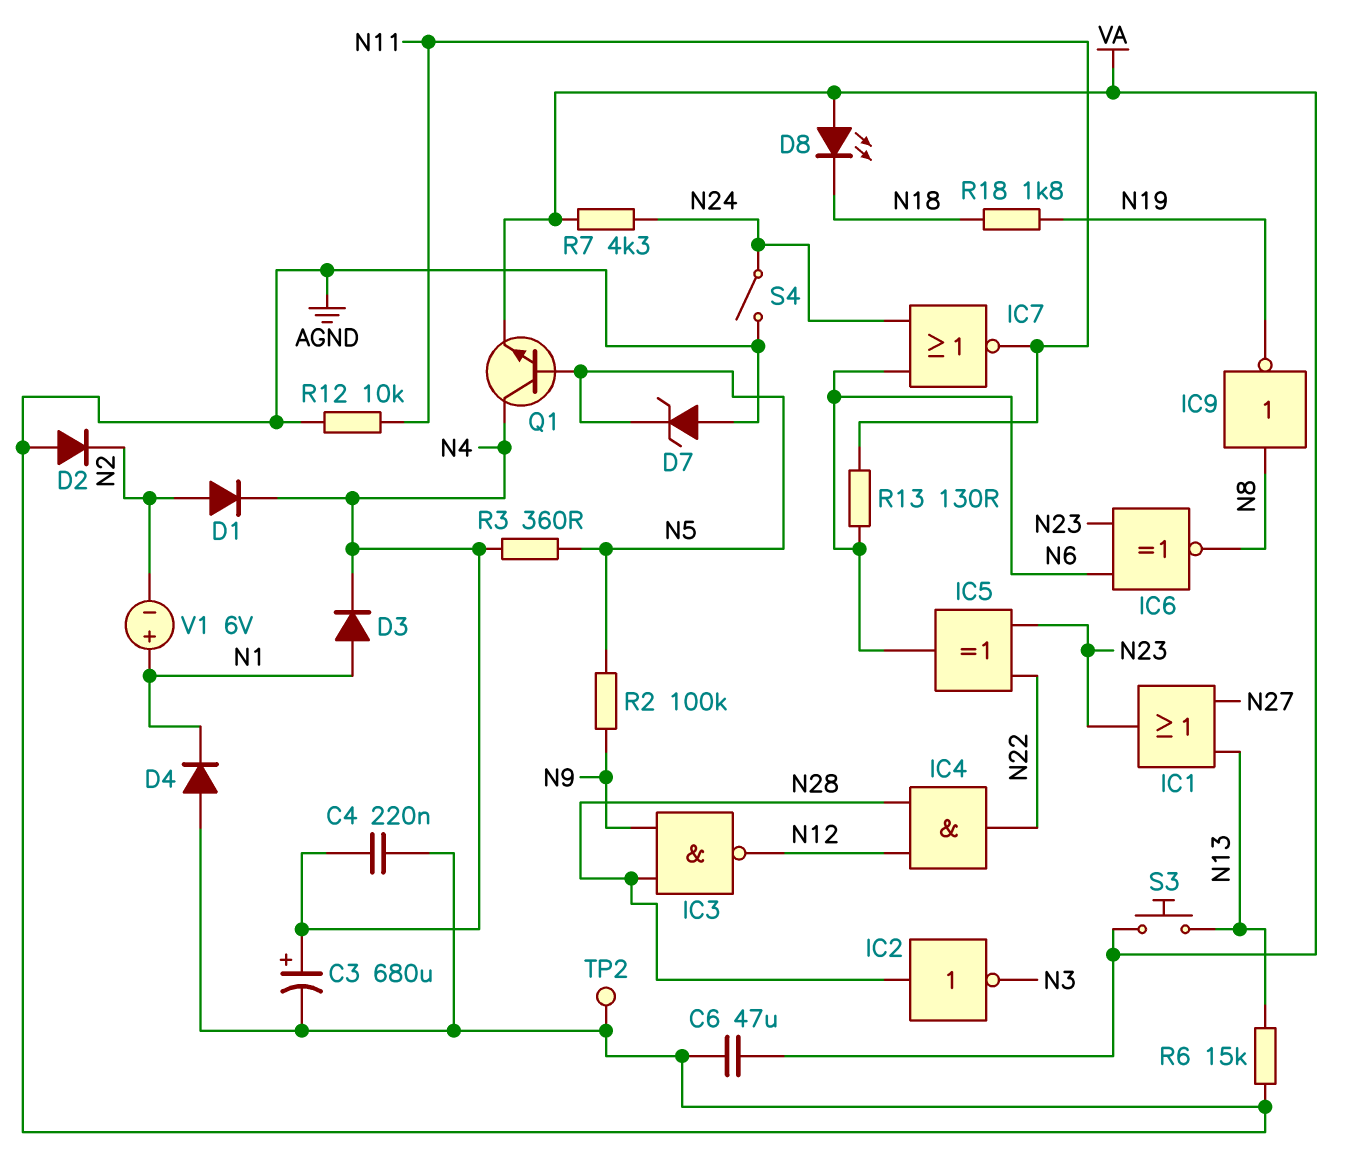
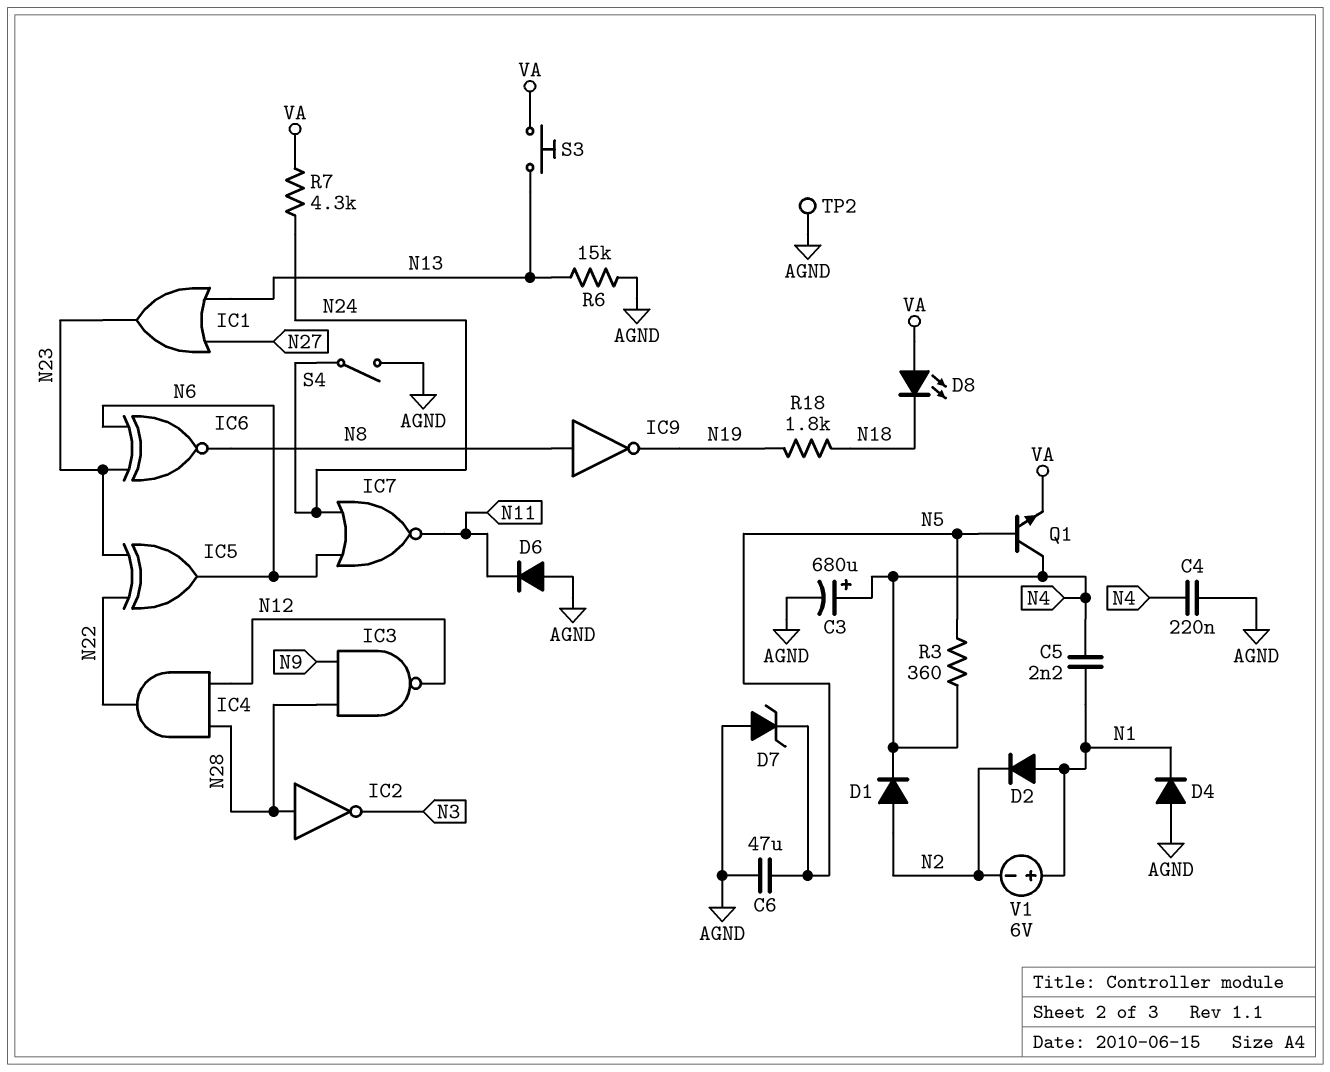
C5: none -> 2.2nF (N1, N4)
C6: 47uF (AGND, VA) -> 47uF (AGND, N5)
D2: diode (A AGND, K N2) -> diode (A N1, K N2)
D3: diode (A N1, K N4) -> none
D6: none -> diode (A AGND, K N11)
R2: 100k (N5, N9) -> none
R12: 10k (AGND, N11) -> none
R13: 130 (N6, N11) -> none

